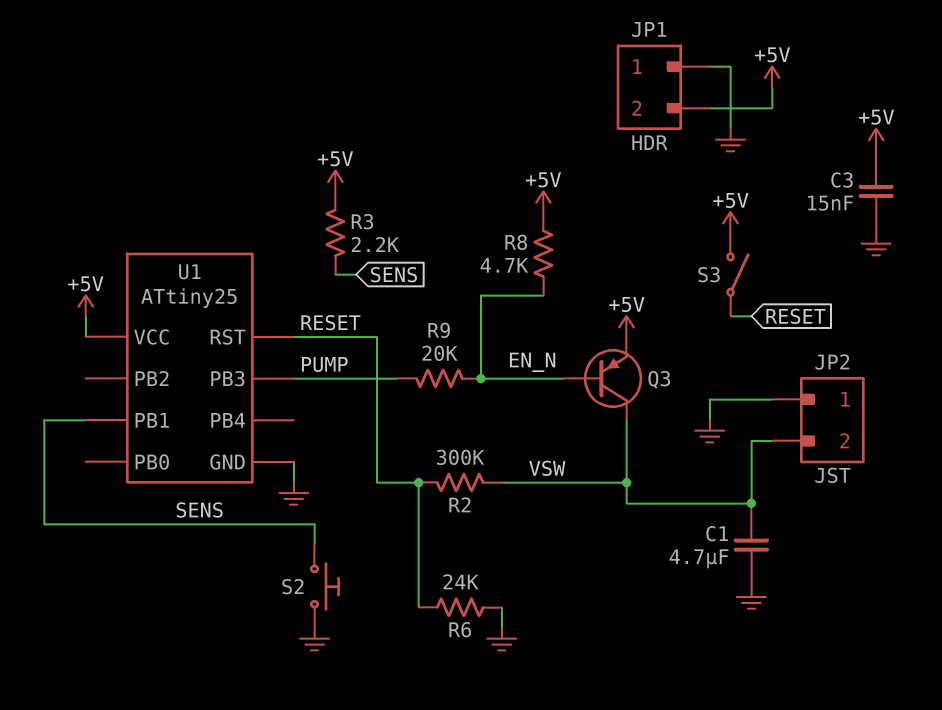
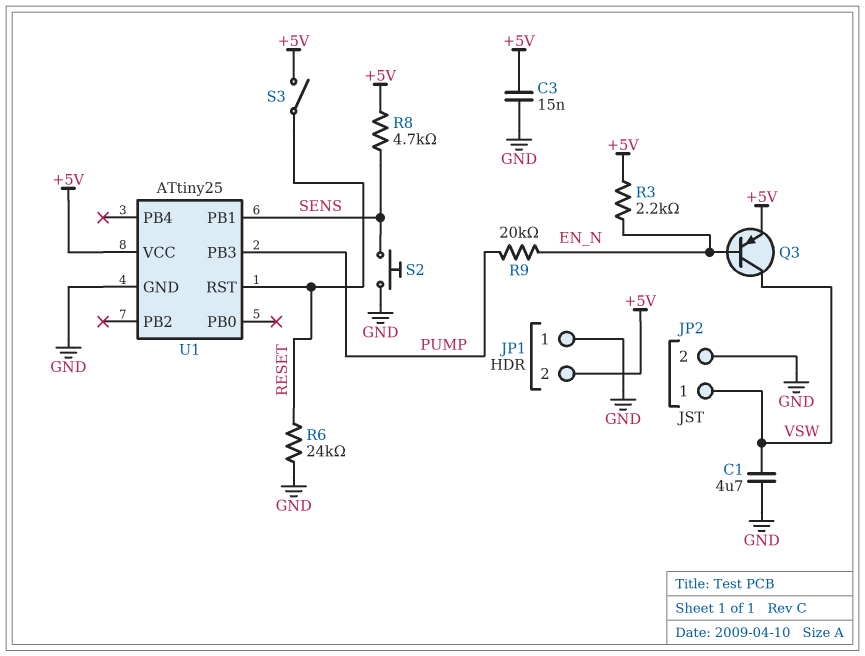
JP2 pin 1: GND -> VSW
JP2 pin 2: VSW -> GND
R2: 300k (RESET, VSW) -> none
R3: 2.2k (+5V, SENS) -> 2.2k (+5V, EN_N)
R8: 4.7k (+5V, EN_N) -> 4.7k (+5V, SENS)

